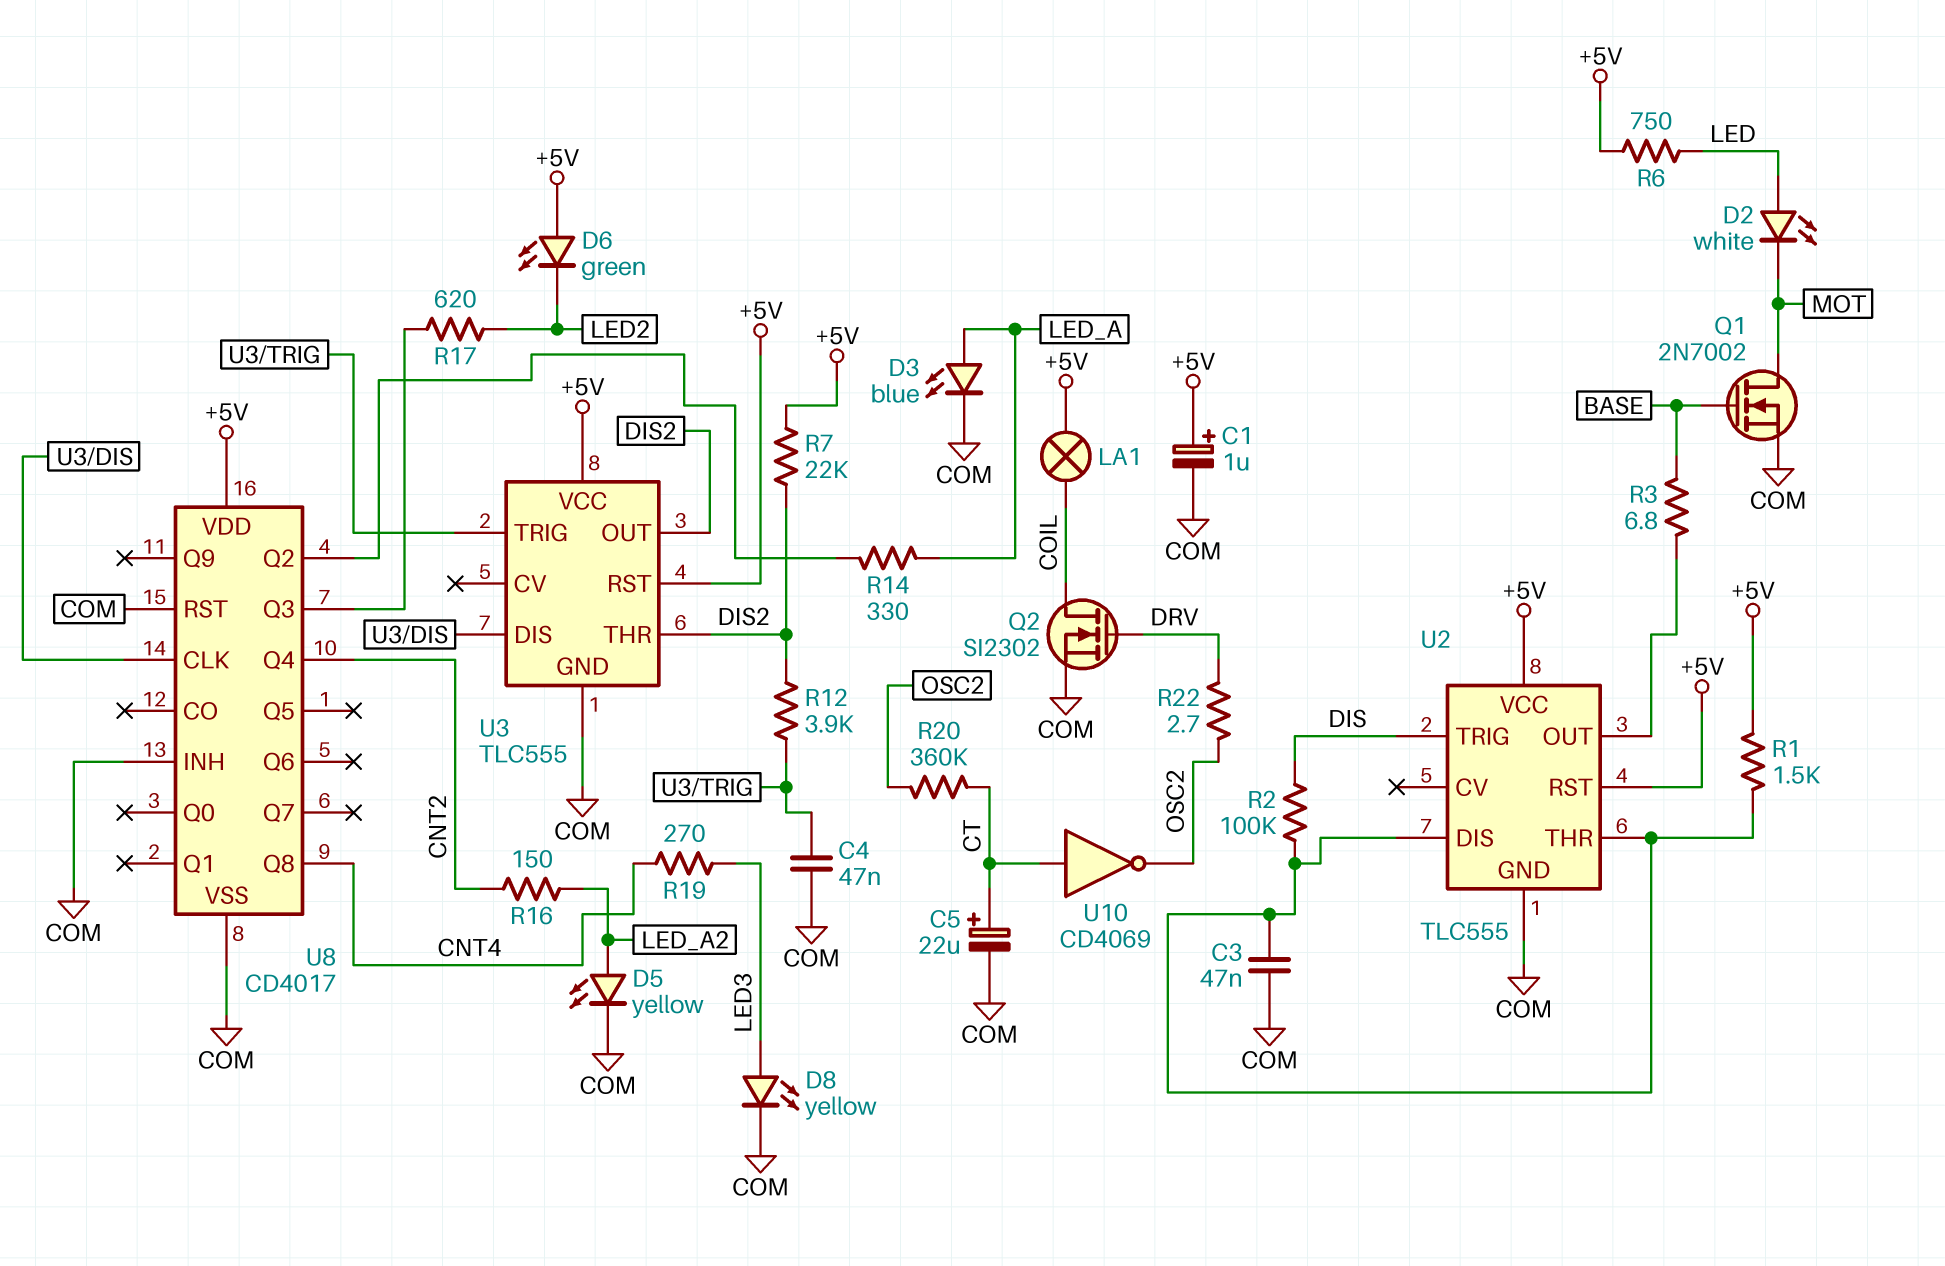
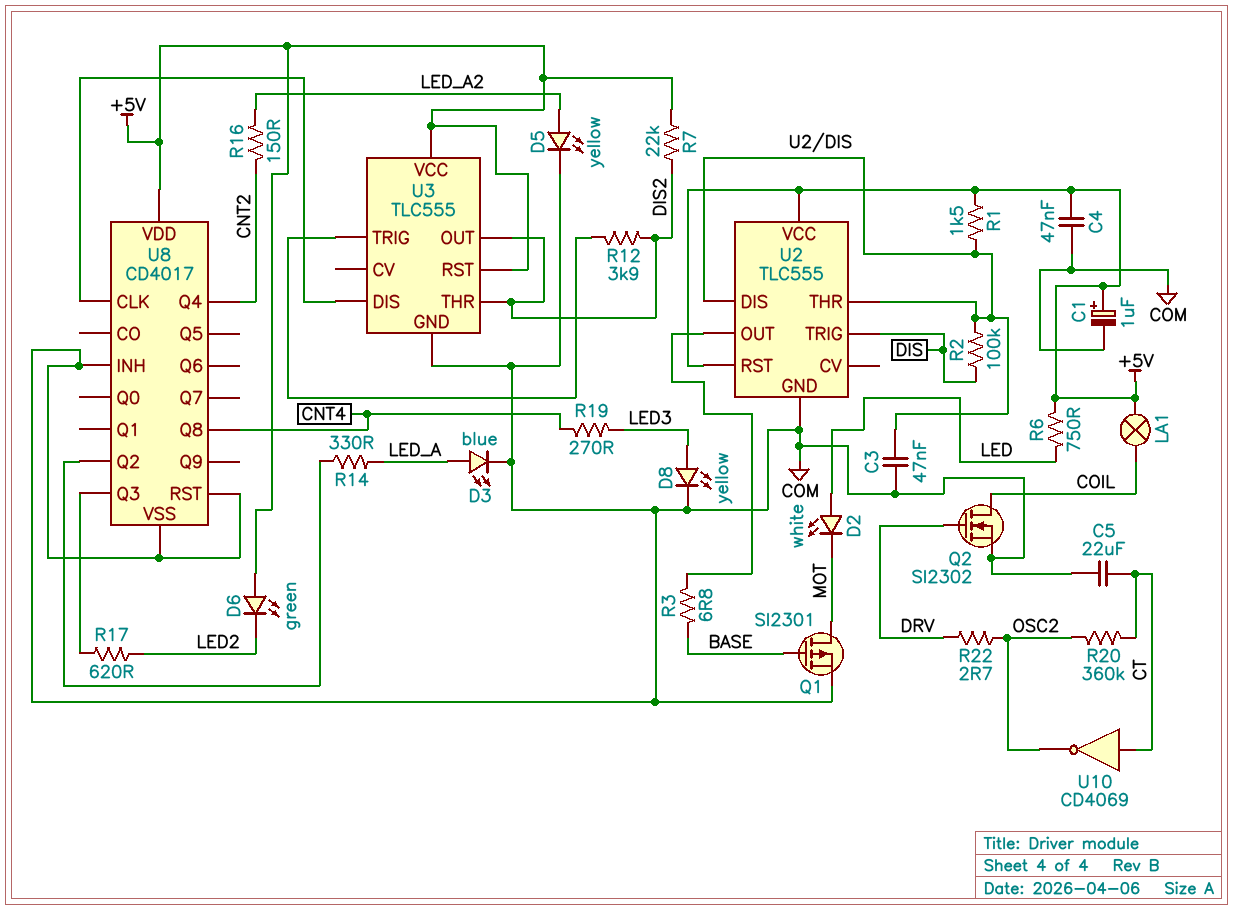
C4: 47nF (COM, U3/TRIG) -> 47nF (+5V, COM)
C5: 22uF (plus CT, minus COM) -> 22uF (COM, CT)
Q1: NMOS 2N7002 (G BASE, D MOT, S COM) -> PMOS SI2301 (G BASE, D MOT, S COM)

